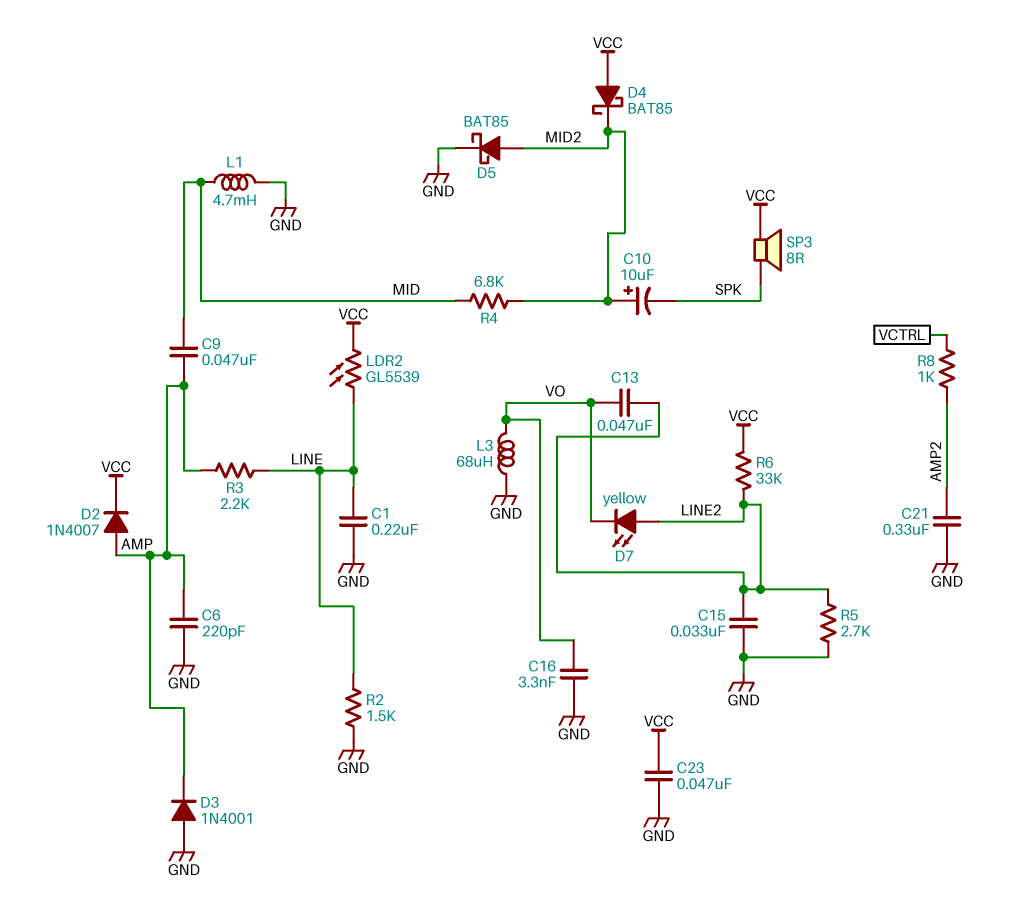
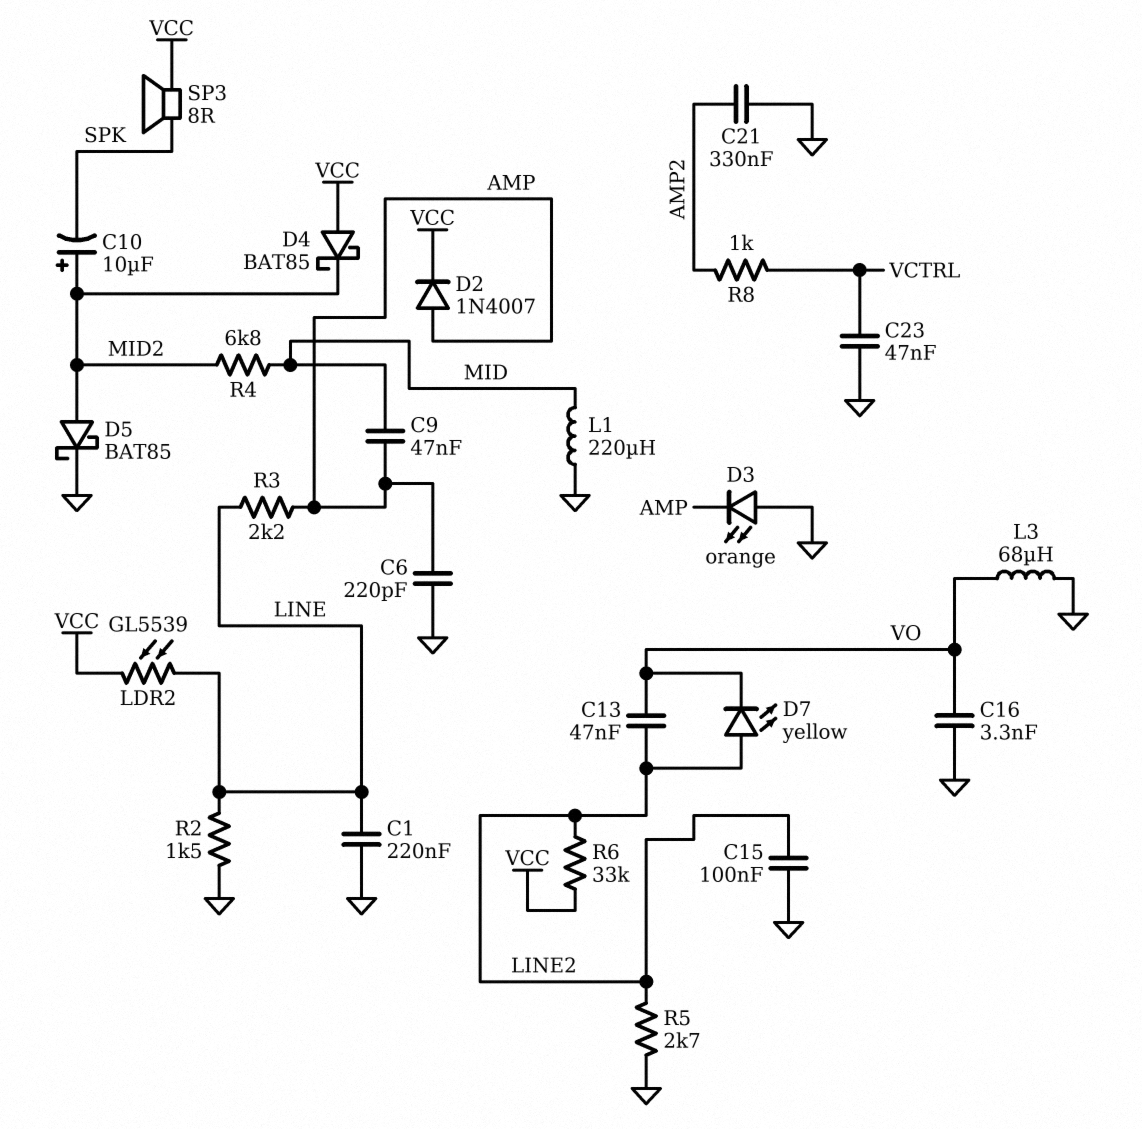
C15: 33nF (GND, LINE2) -> 100nF (GND, LINE2)
C23: 47nF (GND, VCC) -> 47nF (GND, VCTRL)
D3: diode 1N4001 (A GND, K AMP) -> LED orange (A GND, K AMP)
L1: 4.7mH (GND, MID) -> 220uH (GND, MID)

